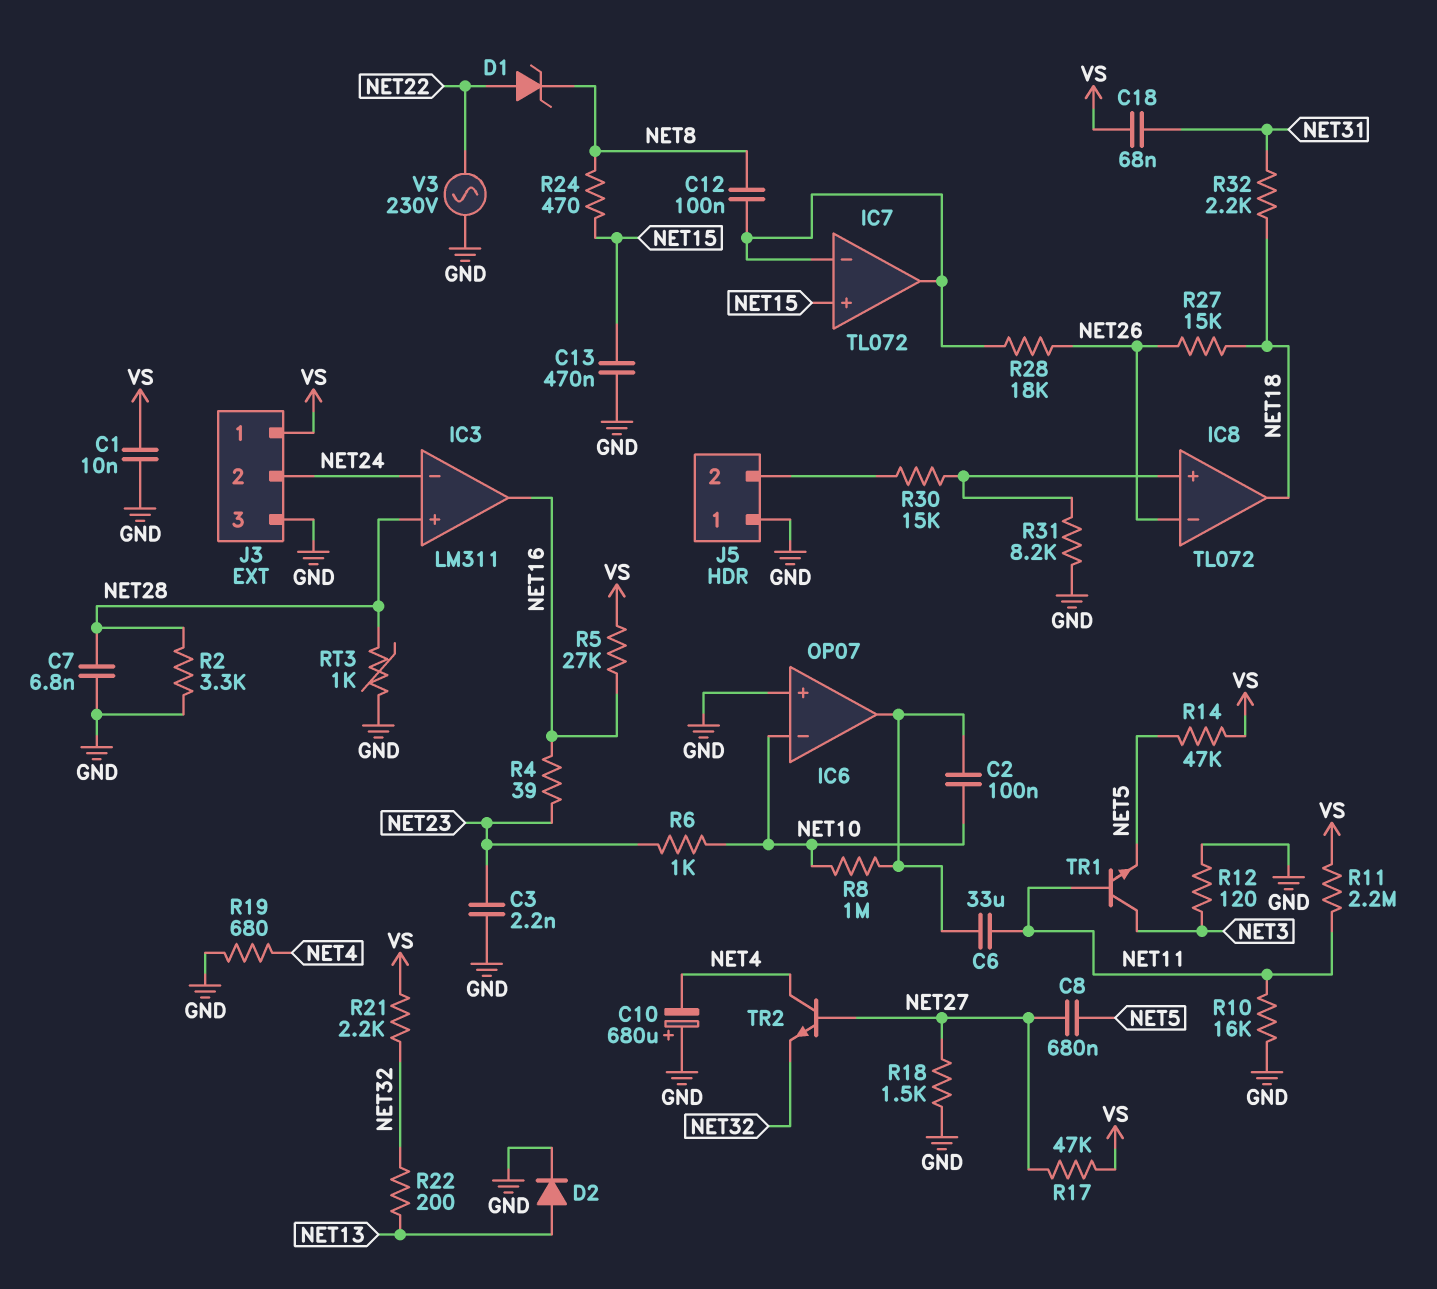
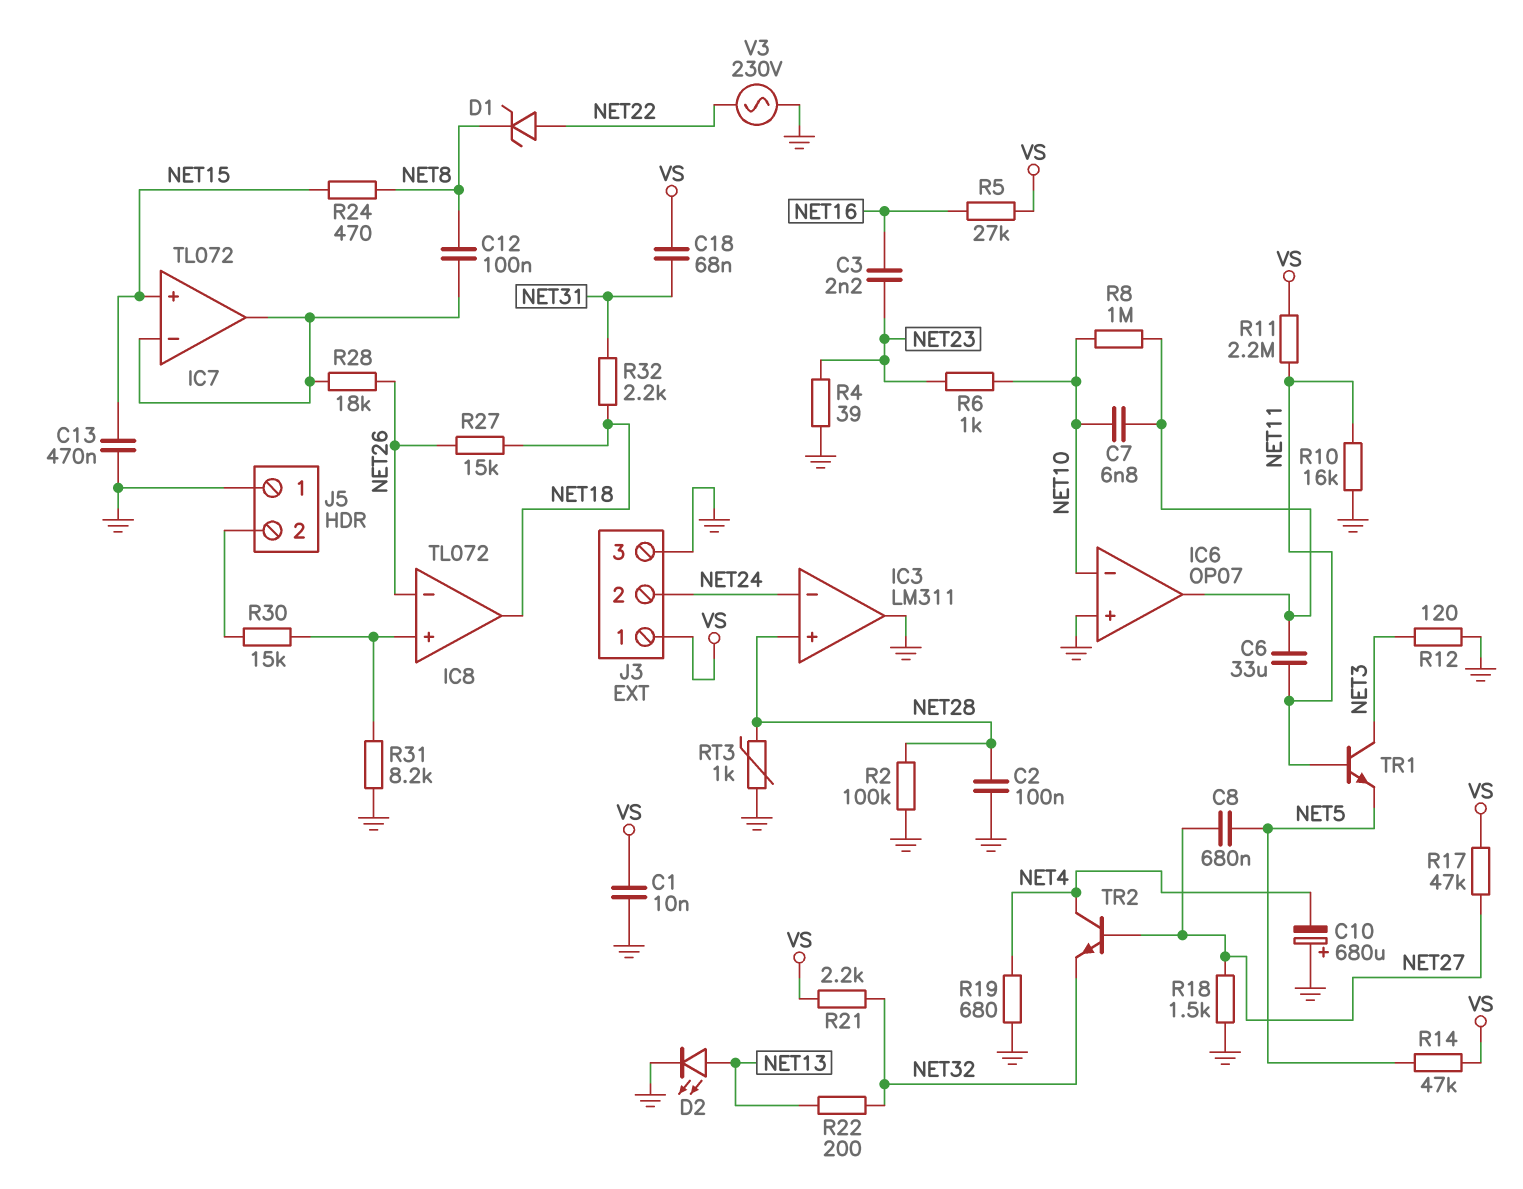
C2: 100nF (IC6/out, NET10) -> 100nF (GND, NET28)
C3: 2.2nF (GND, NET23) -> 2.2nF (NET16, NET23)
C7: 6.8nF (GND, NET28) -> 6.8nF (IC6/out, NET10)
D2: diode (A NET13, K GND) -> LED (A NET13, K GND)
IC3 pin out: NET16 -> GND
R2: 3.3k (GND, NET28) -> 100k (GND, NET28)
R4: 39 (NET16, NET23) -> 39 (GND, NET23)

